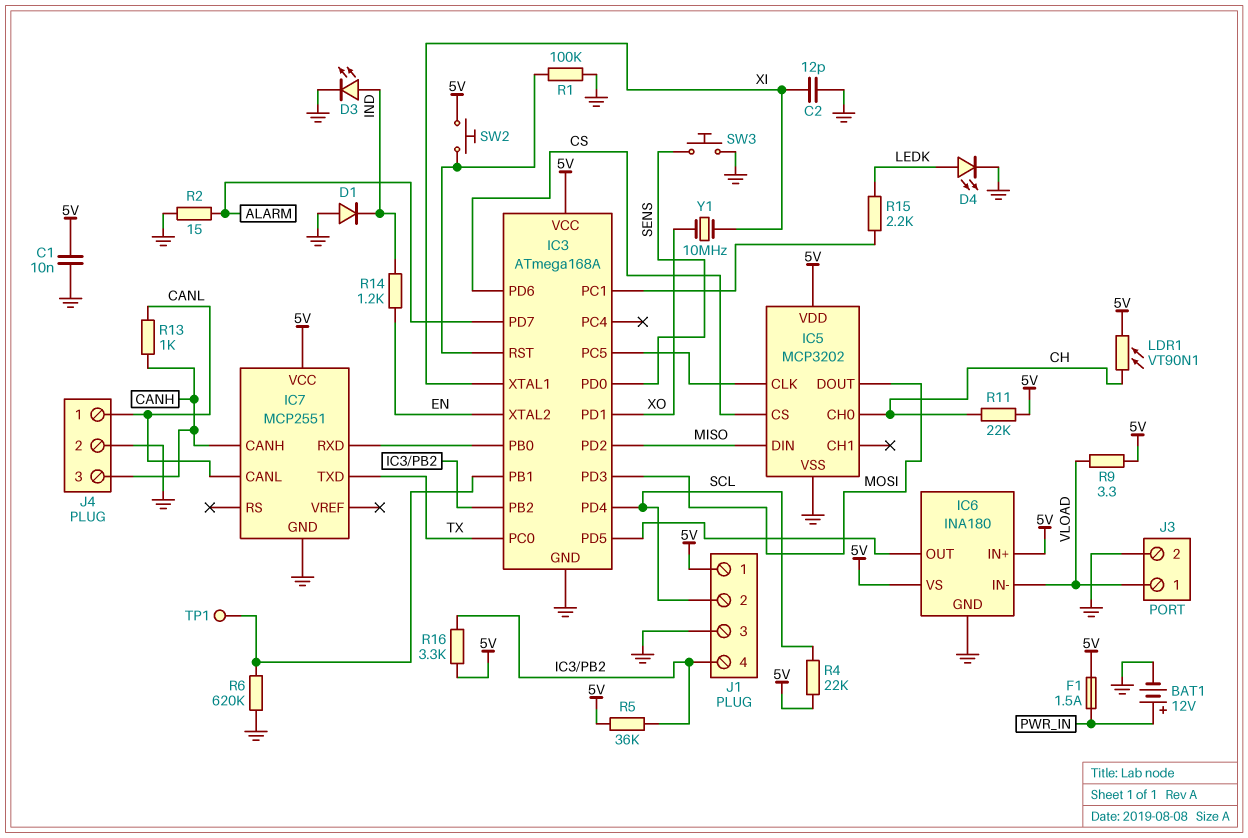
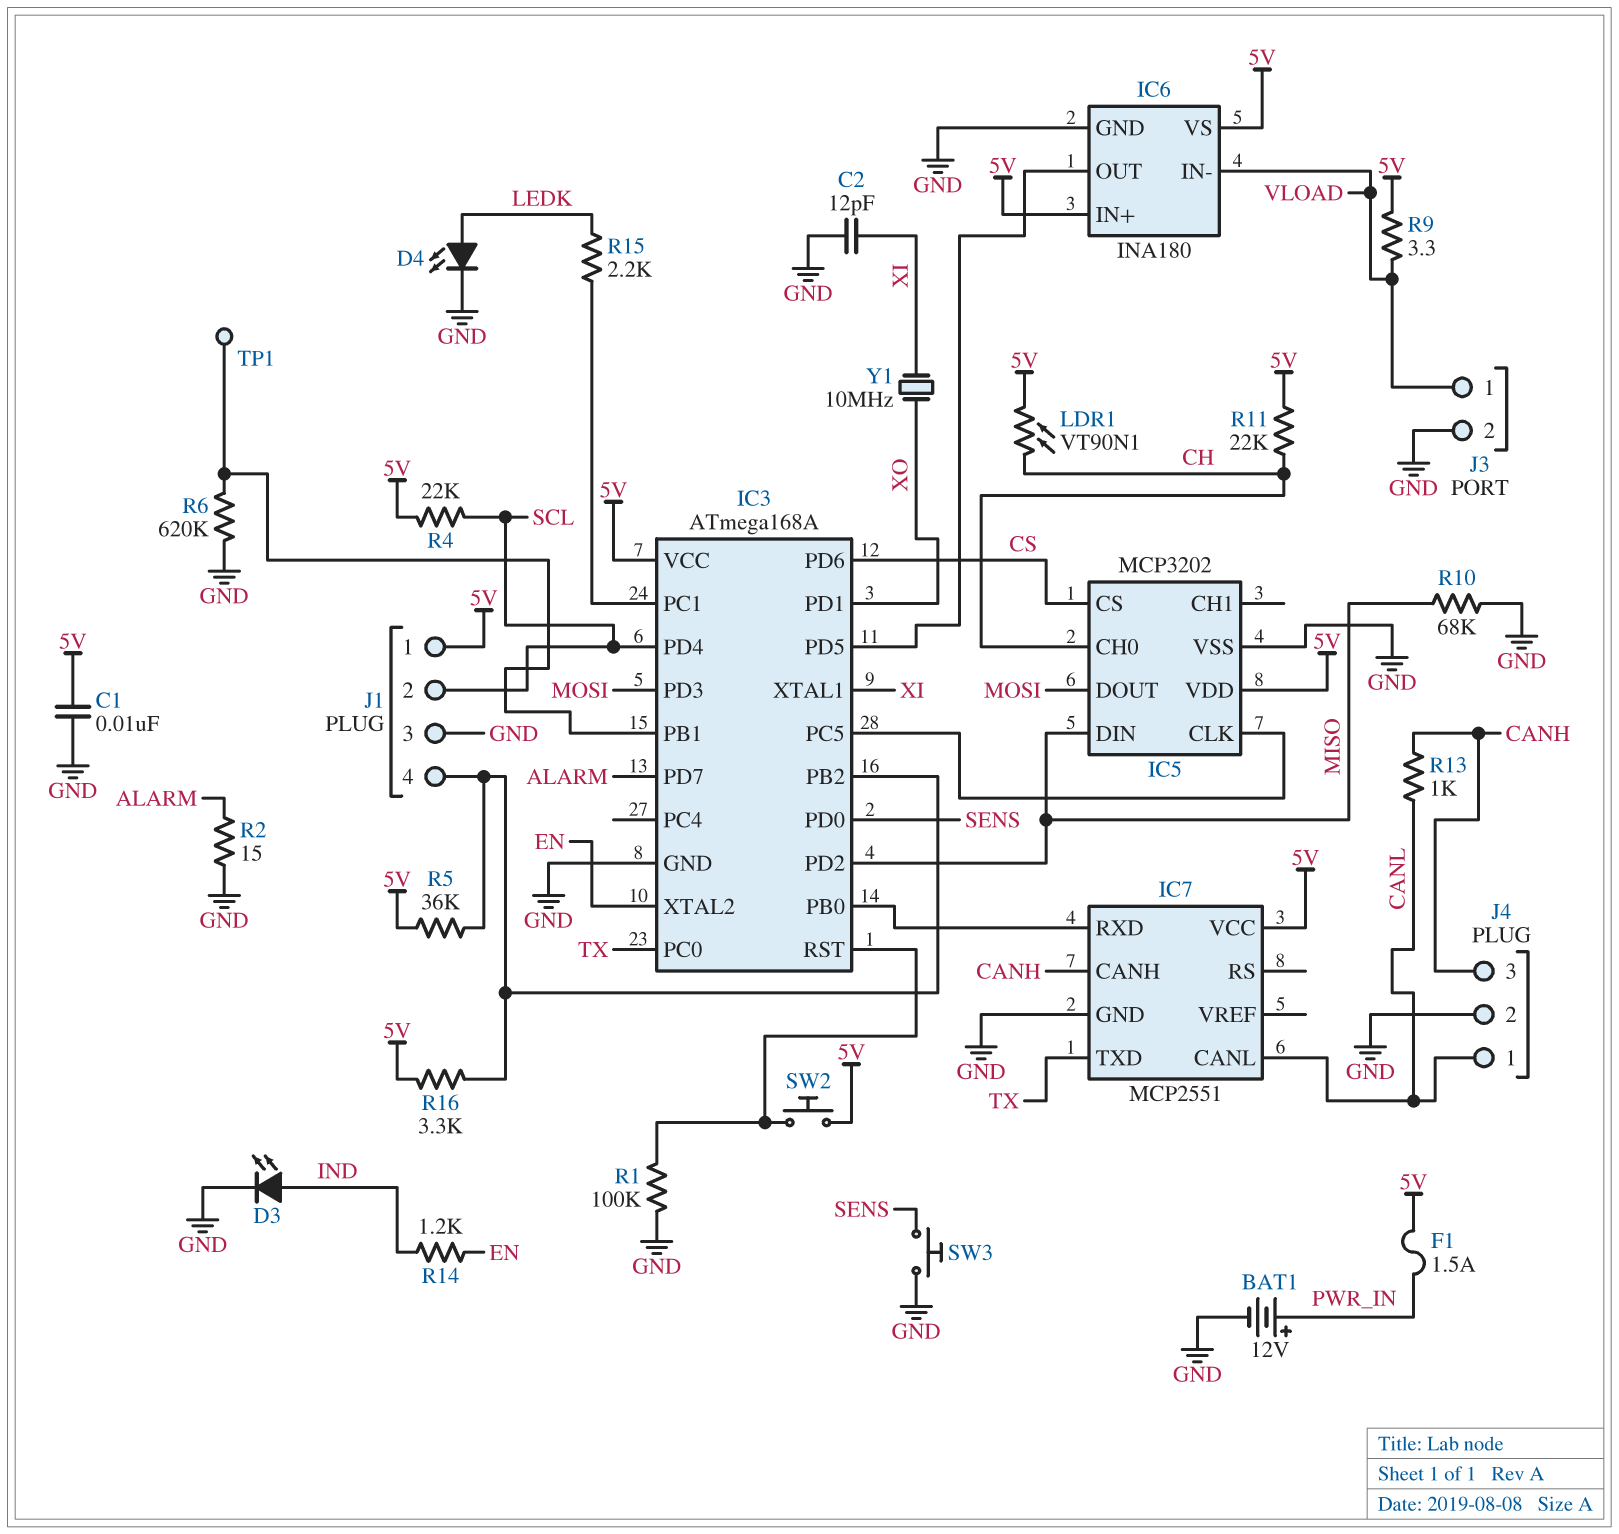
D1: diode (A GND, K IND) -> none
R10: none -> 68k (GND, MISO)

